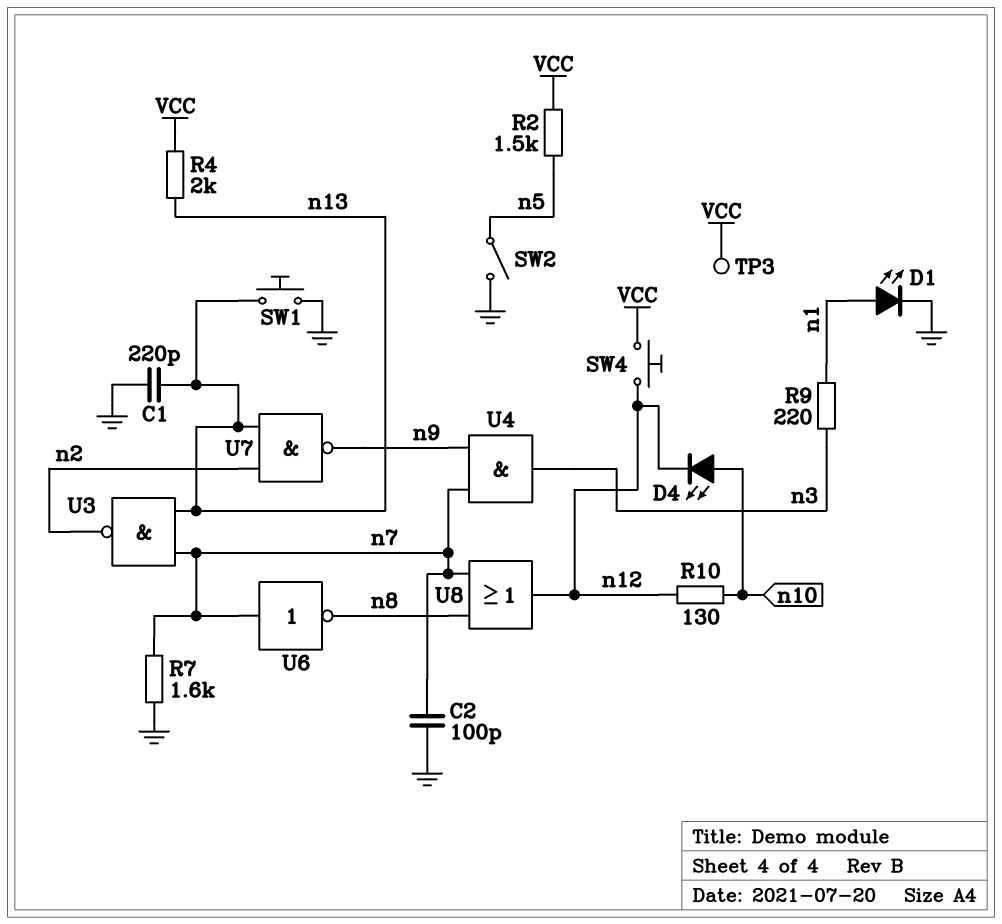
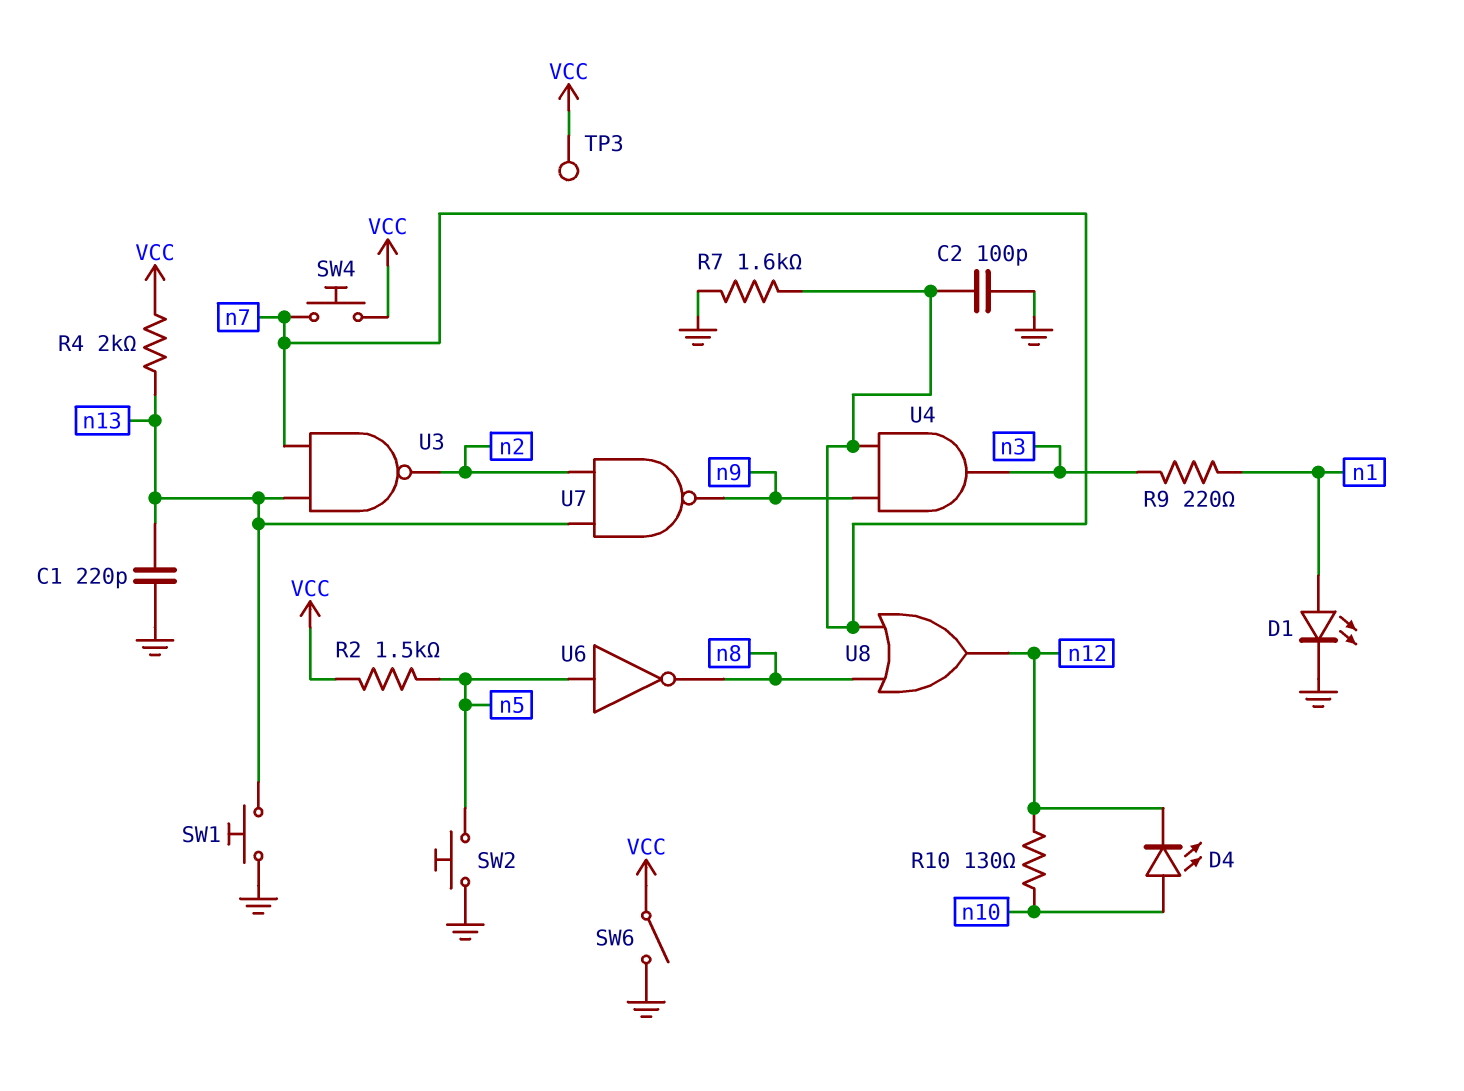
SW2: switch (GND, n5) -> button (GND, n5)
SW4: button (VCC, n12) -> button (VCC, n7)
SW6: none -> switch (GND, VCC)
U6: NOT (in n7, out n8) -> NOT (in n5, out n8)

